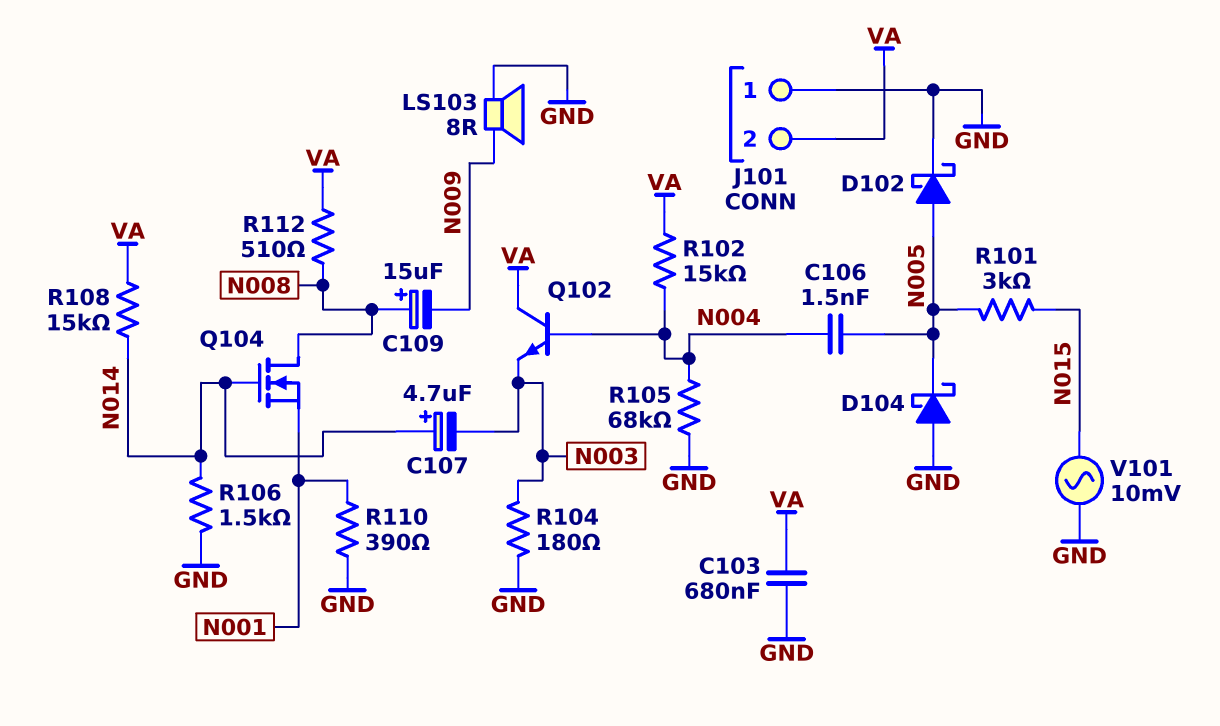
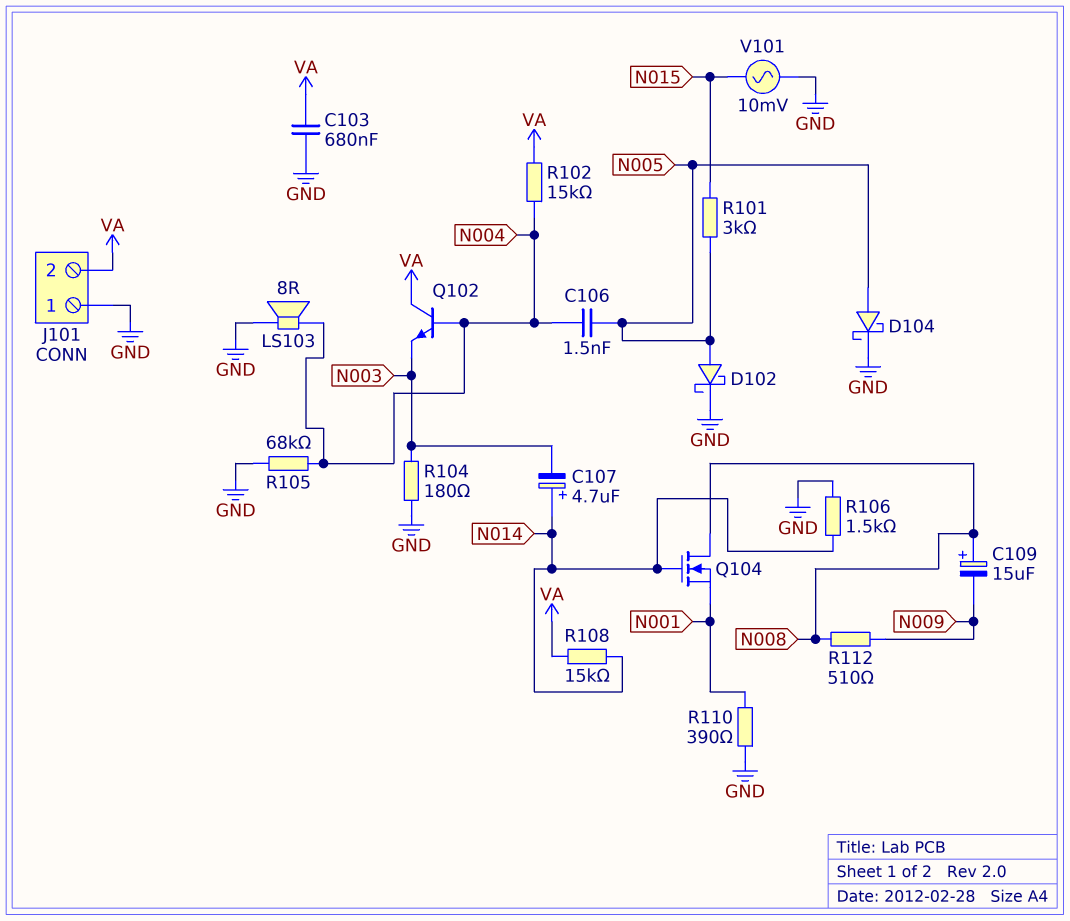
D104: schottky (A GND, K N005) -> schottky (A N005, K GND)
LS103: speaker 8R (GND, N009) -> speaker 8R (GND, N004)
R112: 510 (N008, VA) -> 510 (N008, N009)

